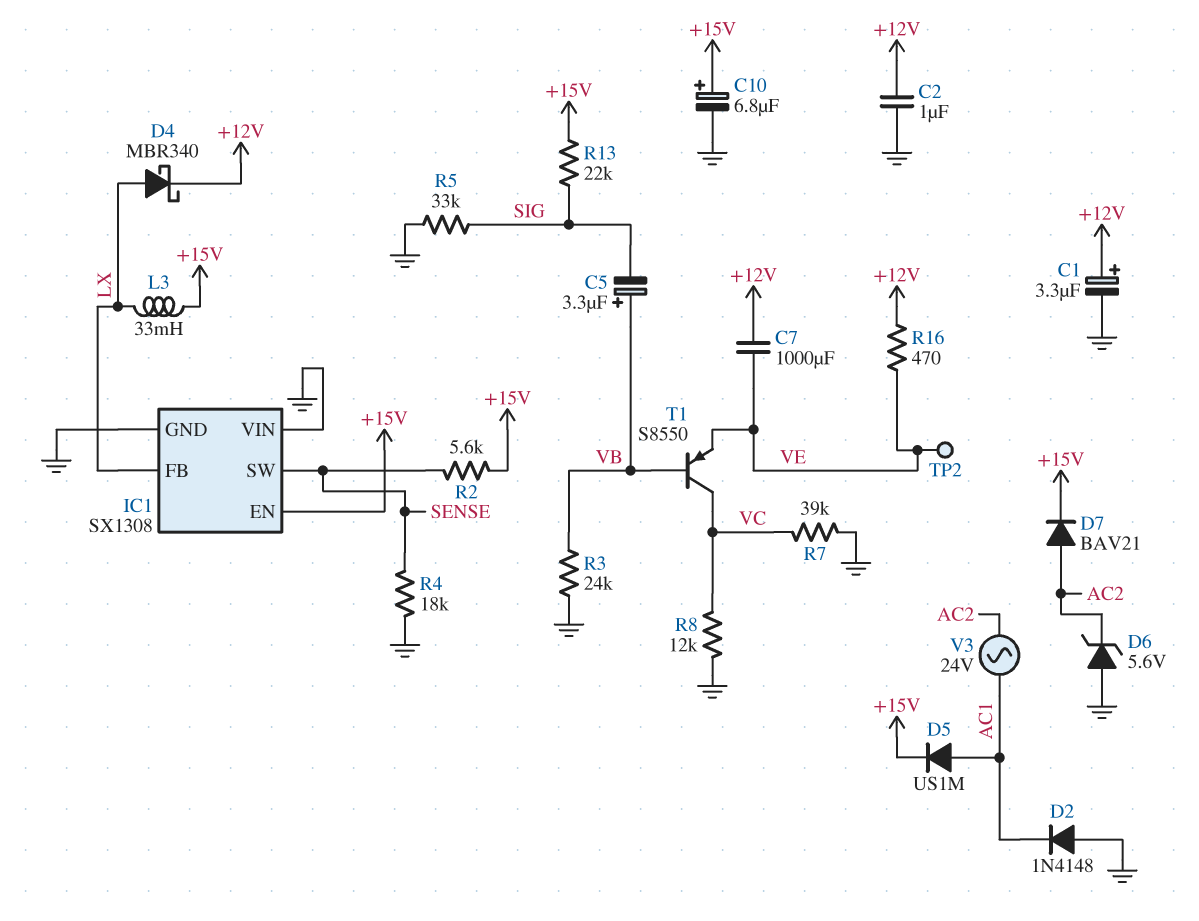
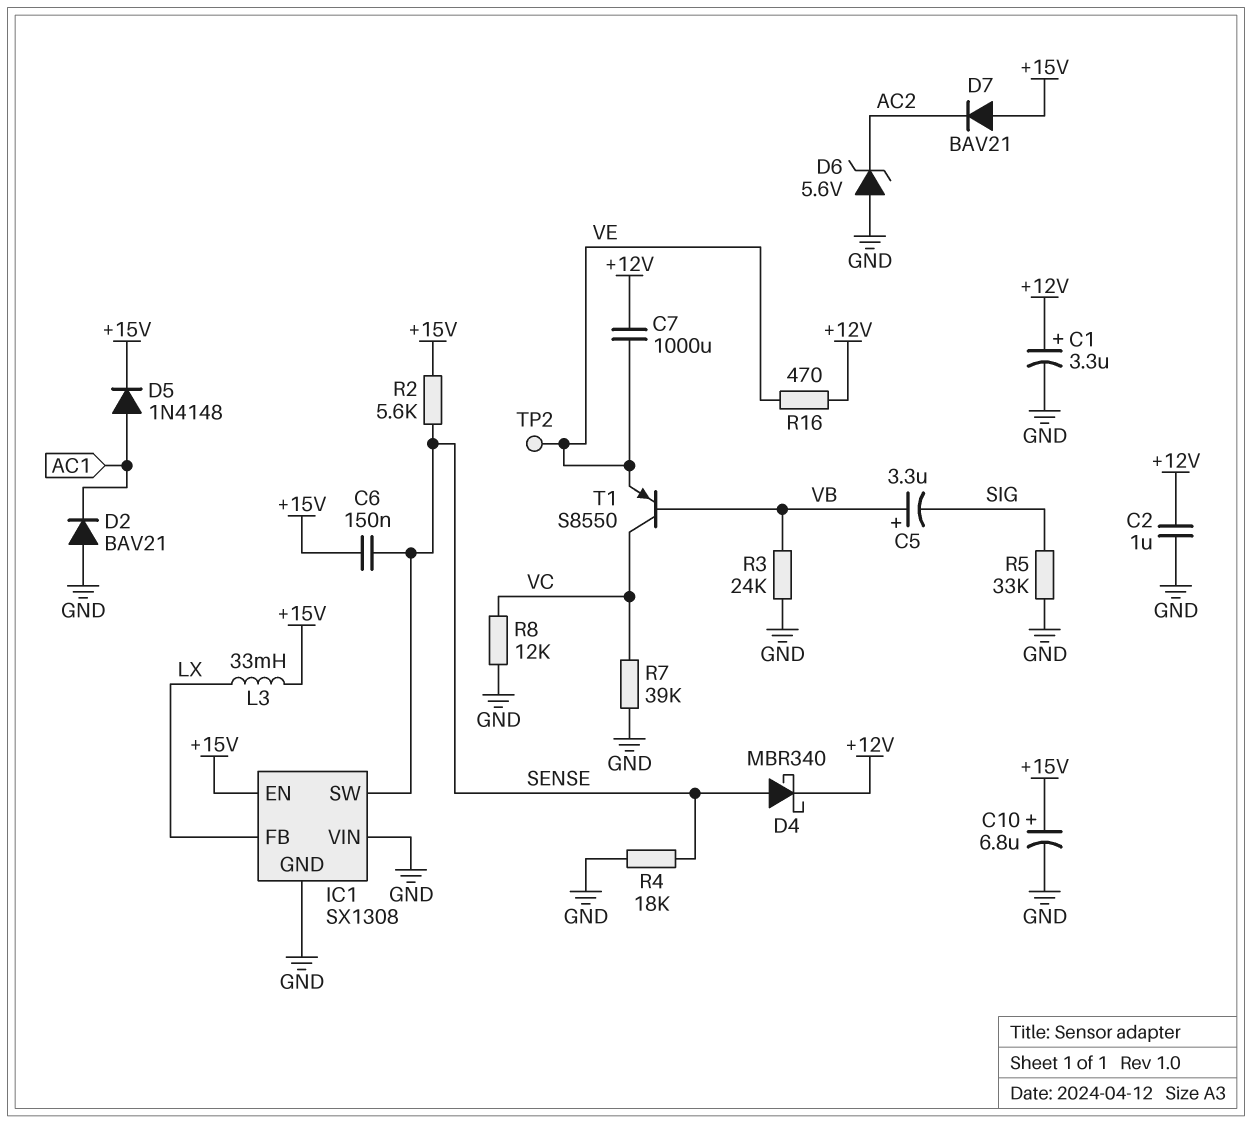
C6: none -> 150nF (+15V, SENSE)
D2: diode 1N4148 (A GND, K AC1) -> diode BAV21 (A GND, K AC1)
D4: schottky MBR340 (A LX, K +12V) -> schottky MBR340 (A SENSE, K +12V)
D5: diode US1M (A AC1, K +15V) -> diode 1N4148 (A AC1, K +15V)
D7: diode BAV21 (A AC2, K +15V) -> diode BAV21 (A +15V, K AC2)
R13: 22k (+15V, SIG) -> none
V3: AC 24V (AC1, AC2) -> none

